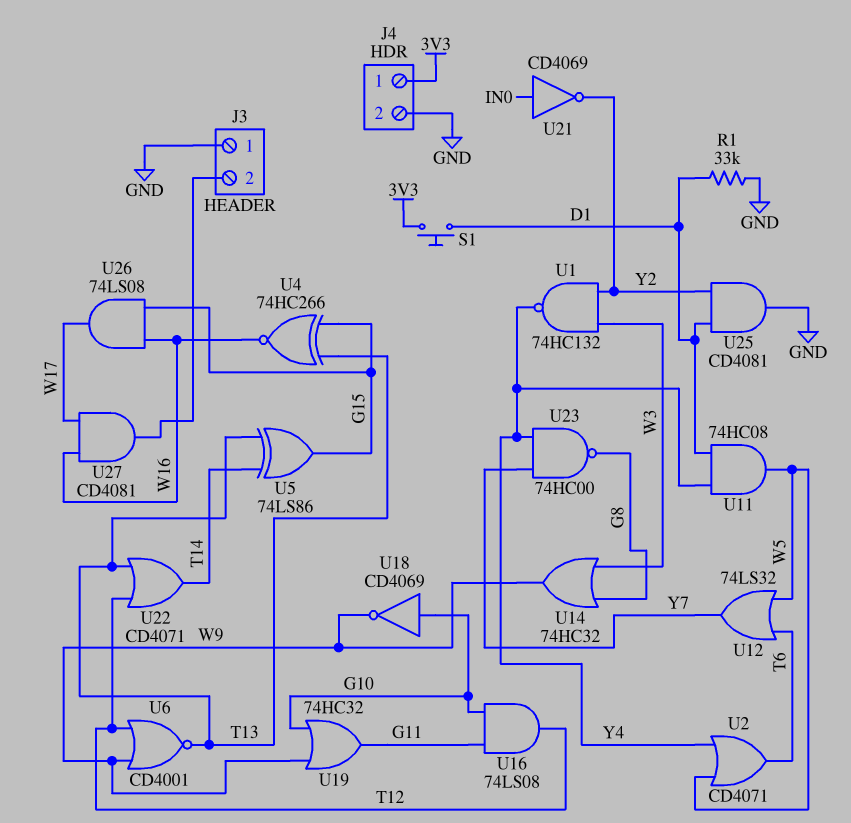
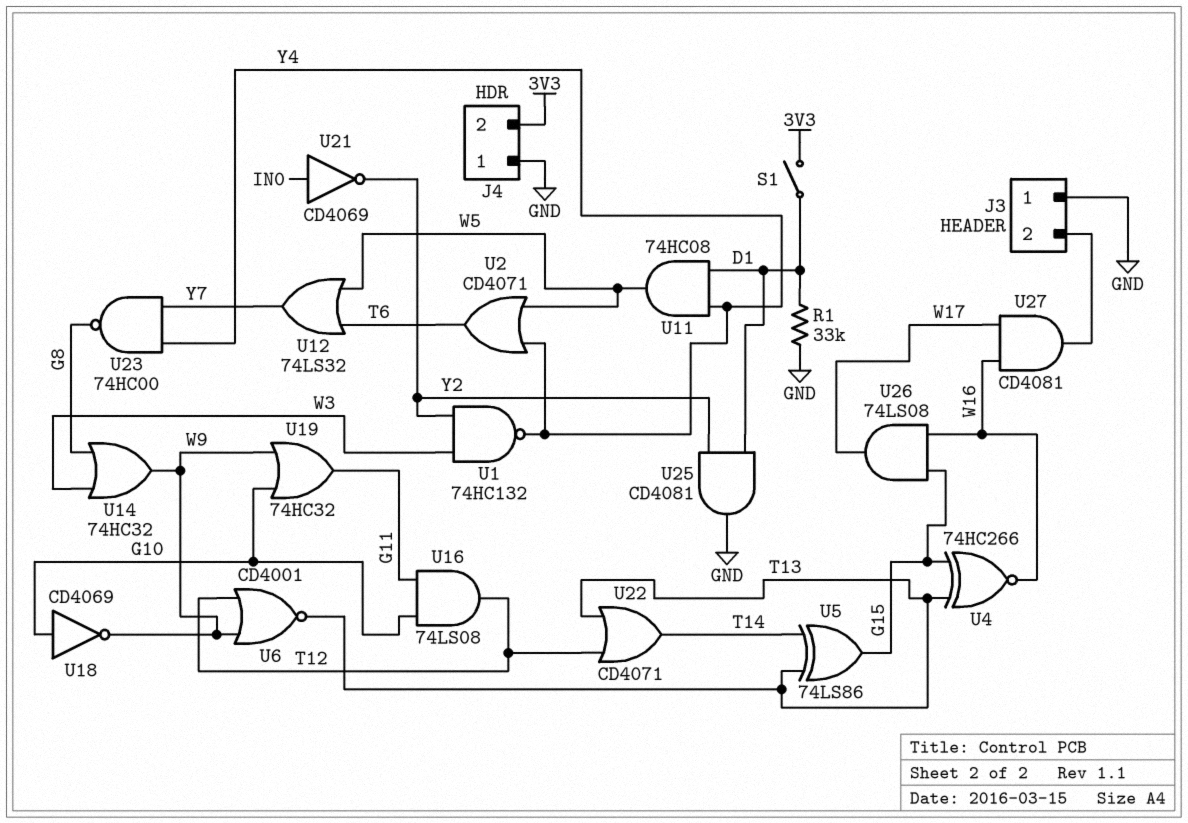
J4 pin 1: 3V3 -> GND
J4 pin 2: GND -> 3V3
S1: button (3V3, D1) -> switch (3V3, D1)

